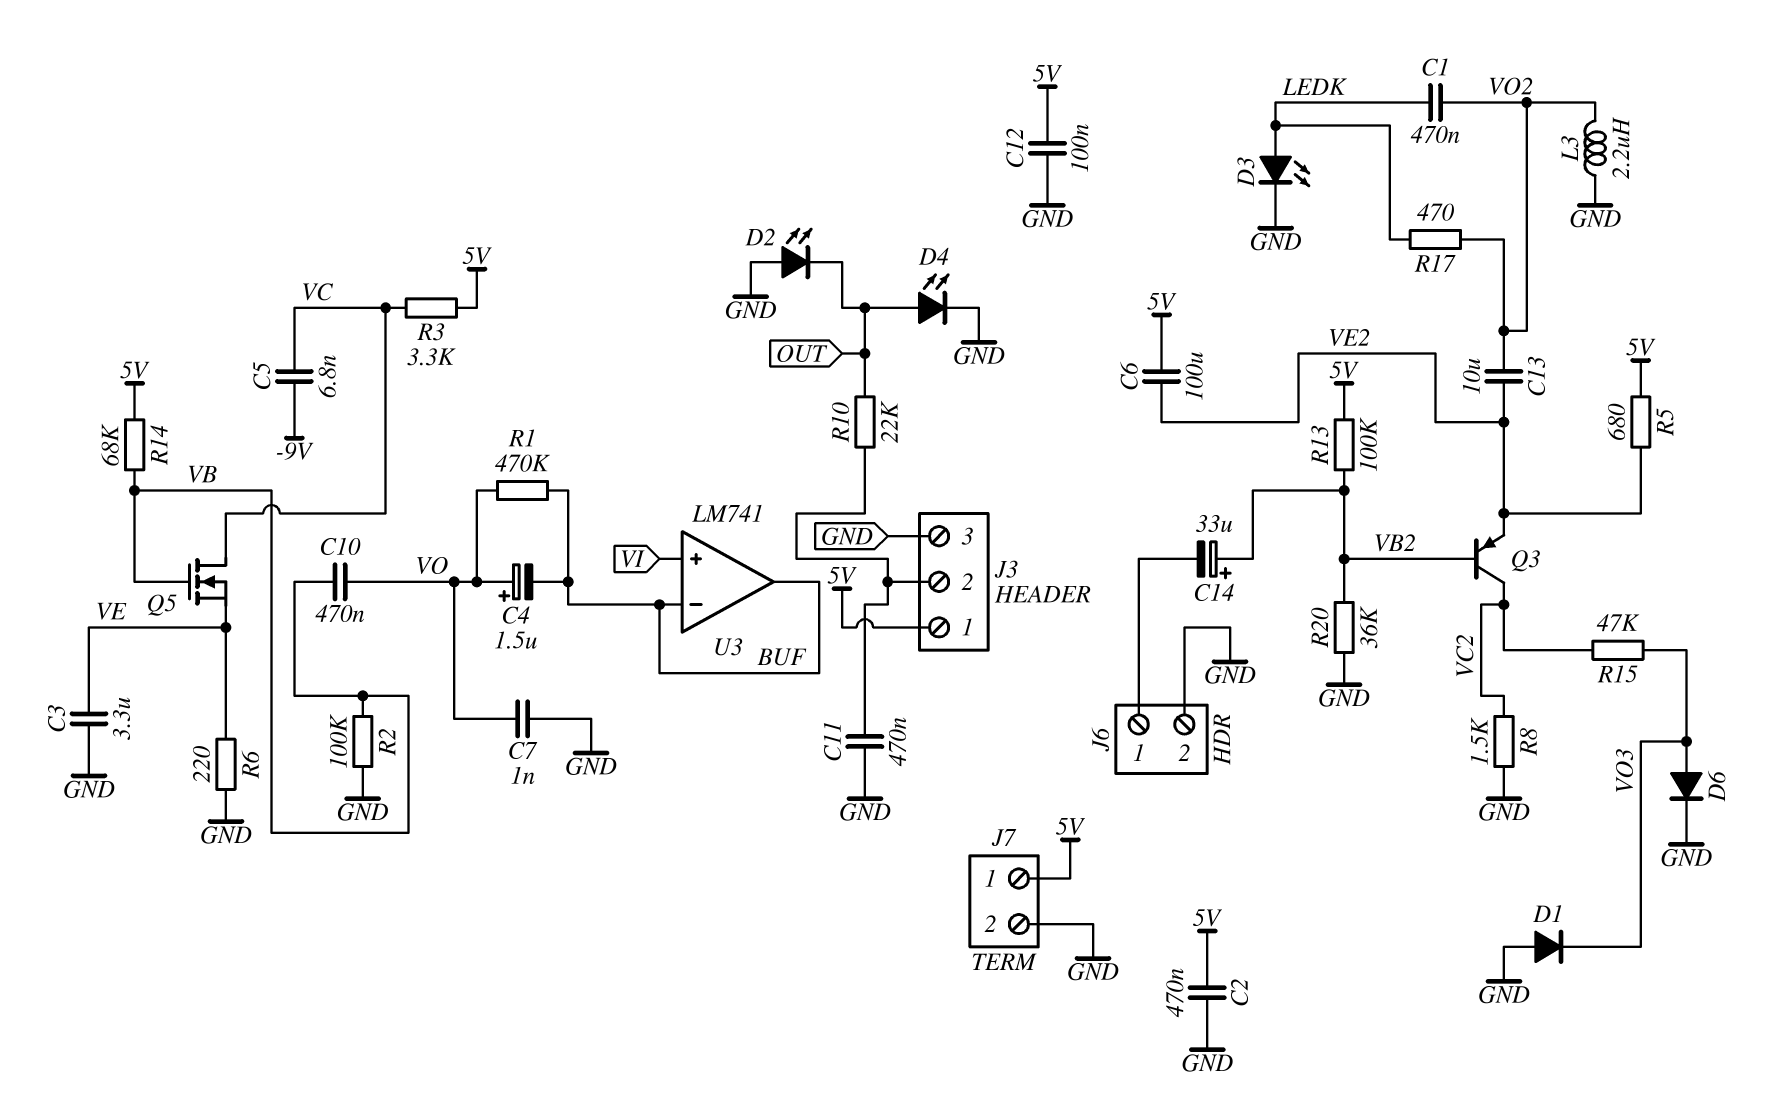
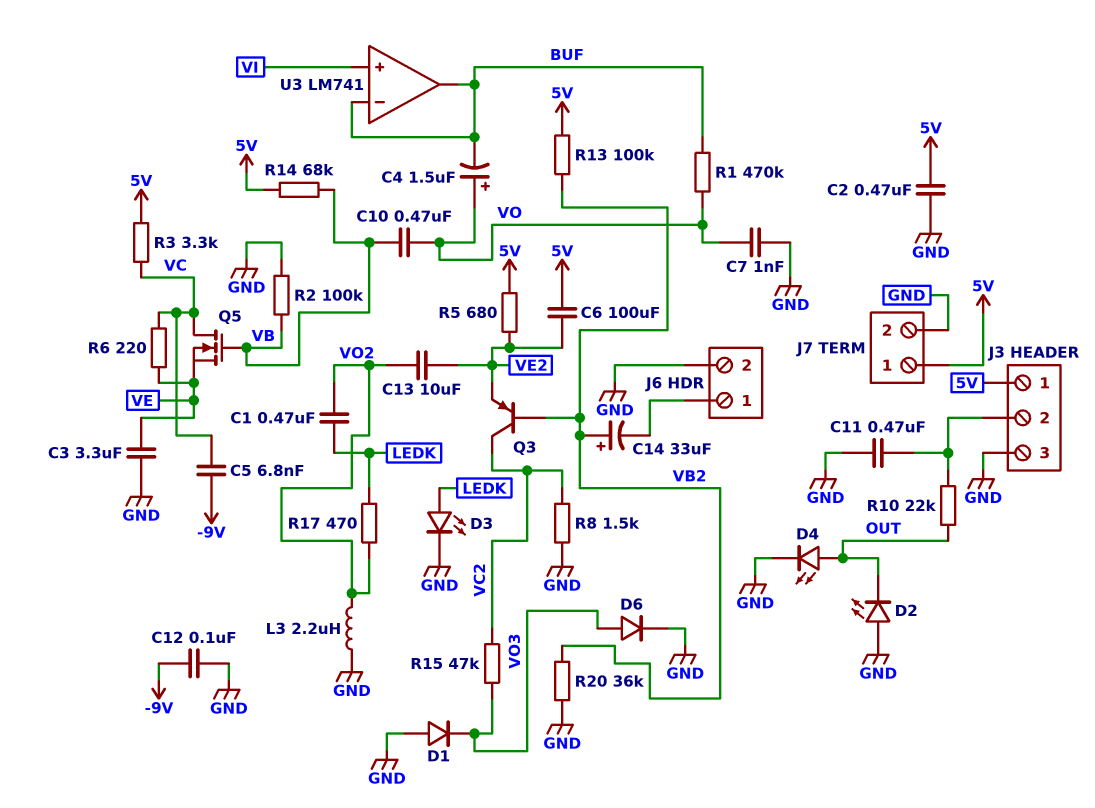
C12: 100nF (5V, GND) -> 100nF (-9V, GND)
R6: 220 (GND, VE) -> 220 (VC, VE)

